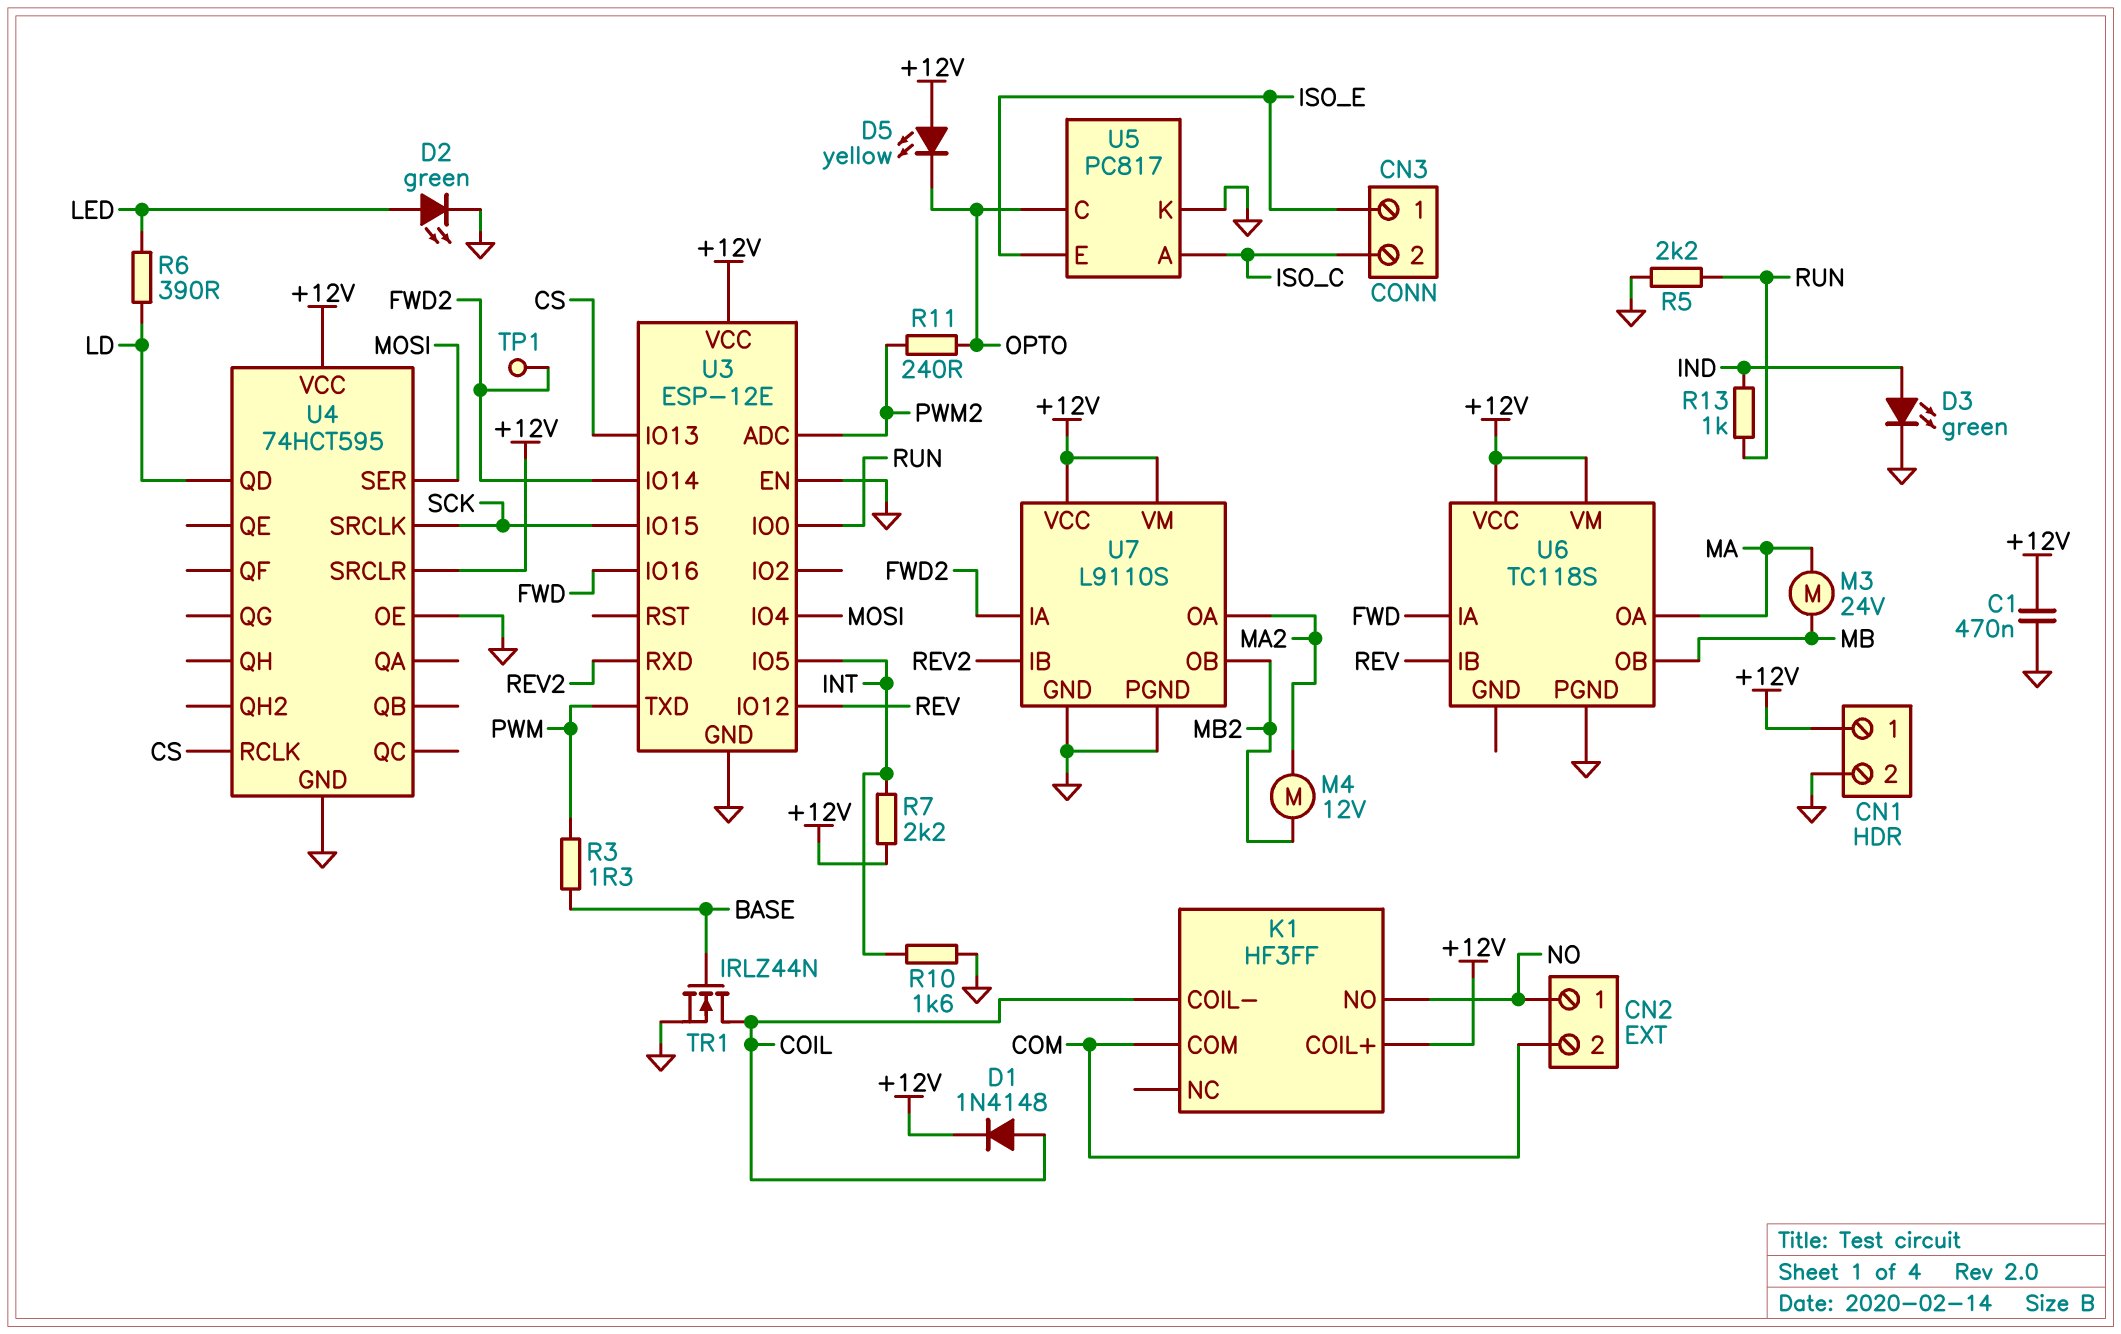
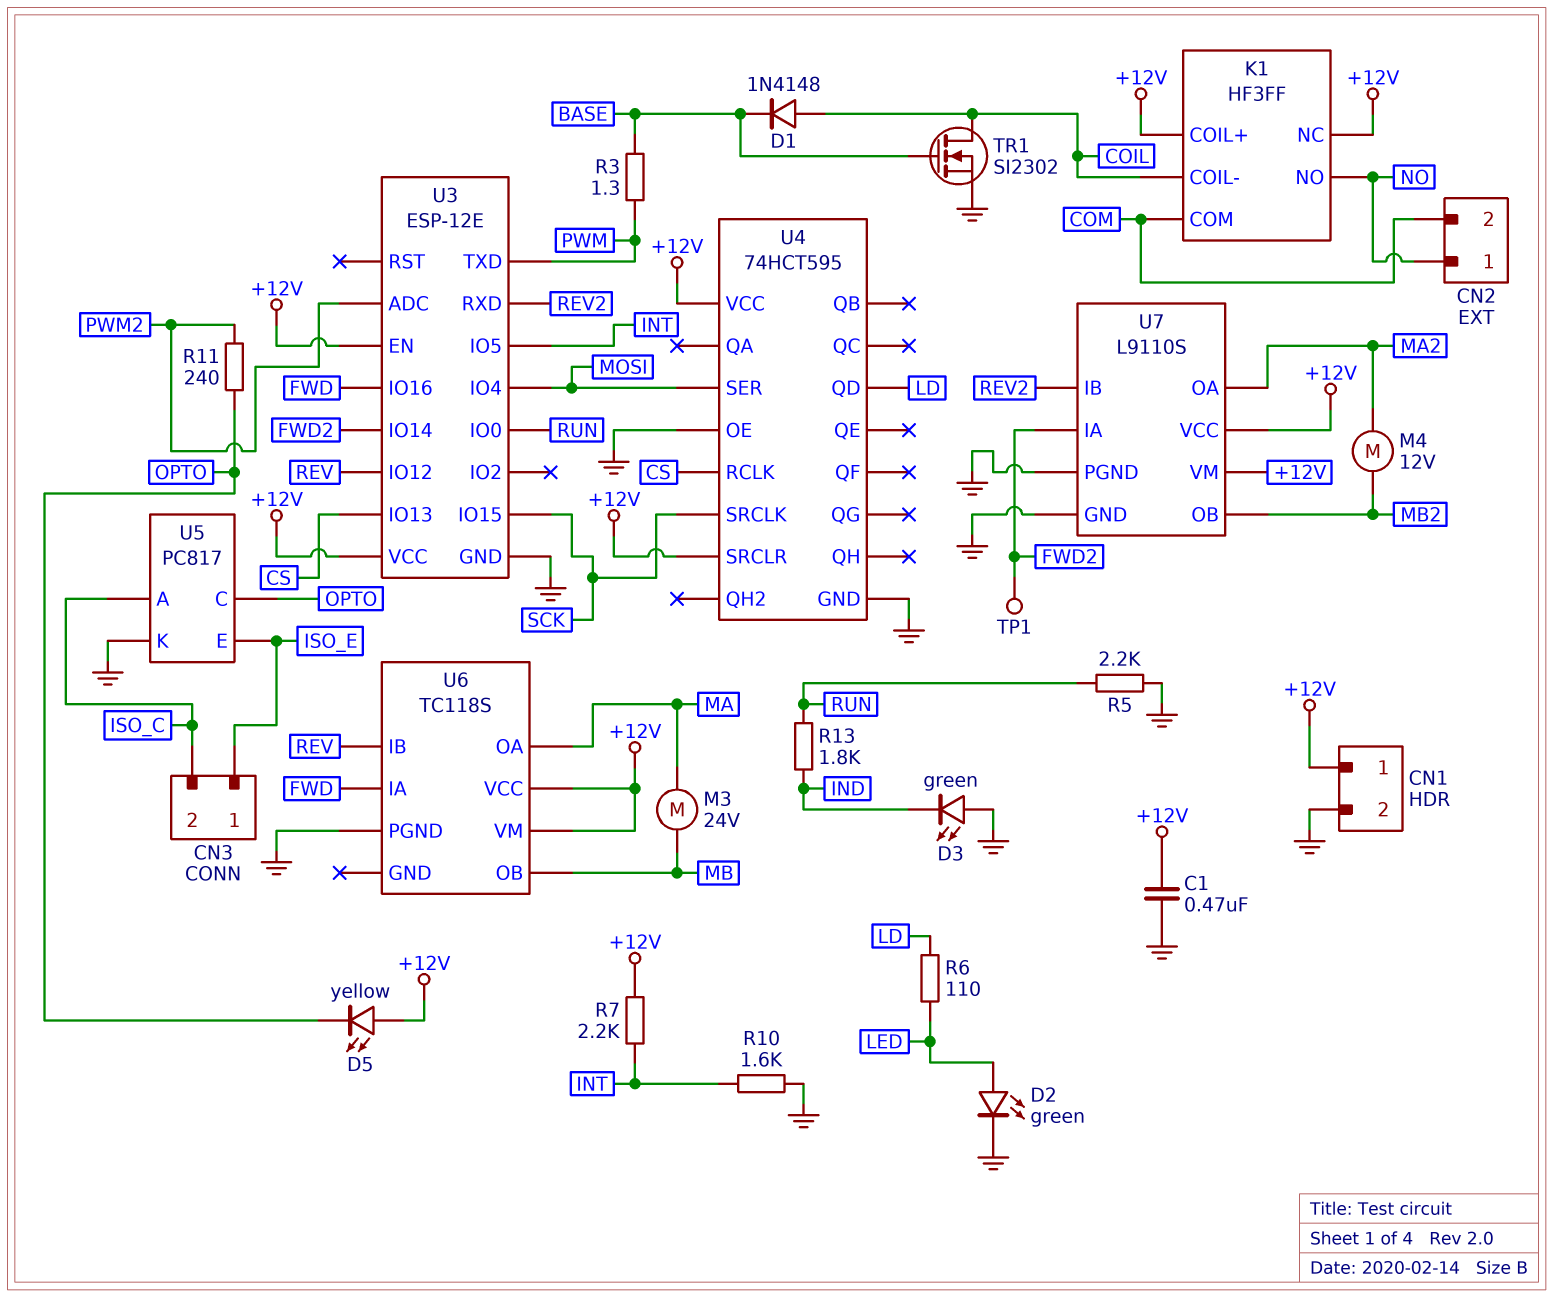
D1: diode 1N4148 (A COIL, K +12V) -> diode 1N4148 (A COIL, K BASE)
D3: LED green (A IND, K GND) -> LED green (A GND, K IND)
K1 pin NC: none -> +12V
R6: 390 (LD, LED) -> 110 (LD, LED)
R13: 1k (IND, RUN) -> 1.8k (IND, RUN)
TR1: NMOS IRLZ44N (G BASE, D COIL, S GND) -> NMOS SI2302 (G BASE, D COIL, S GND)
U3 pin EN: GND -> +12V

